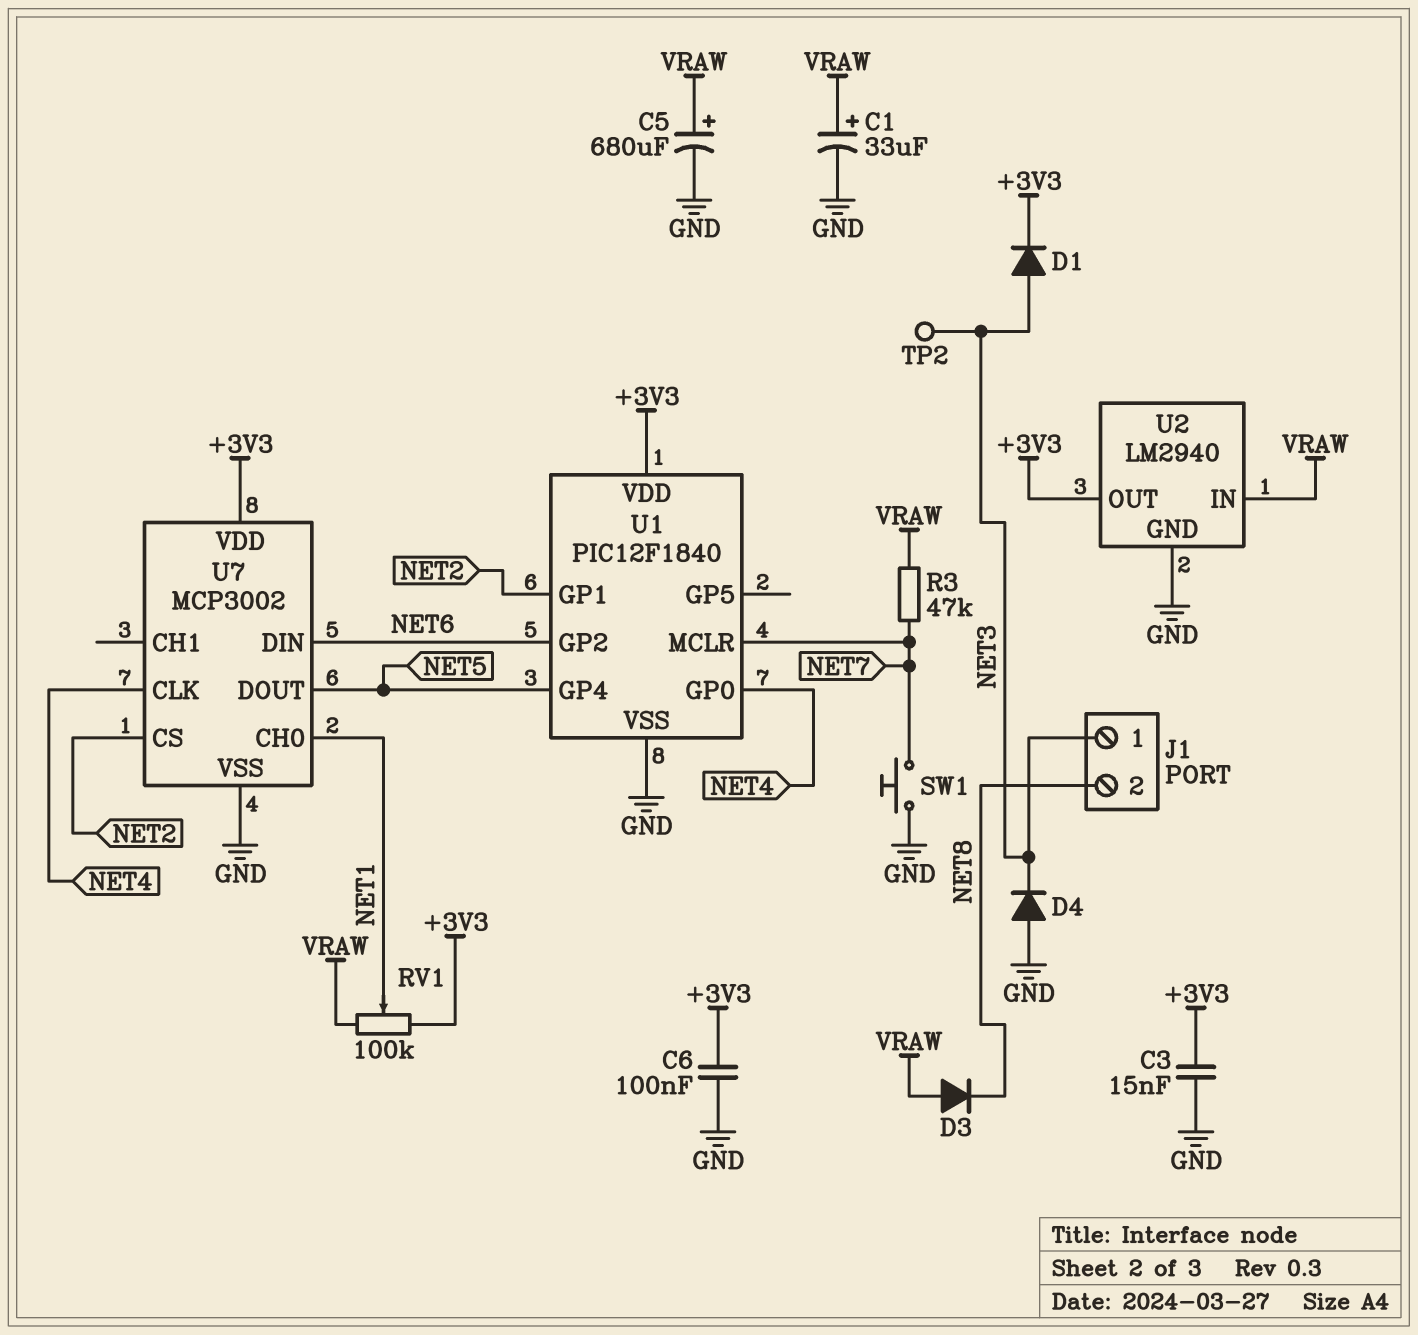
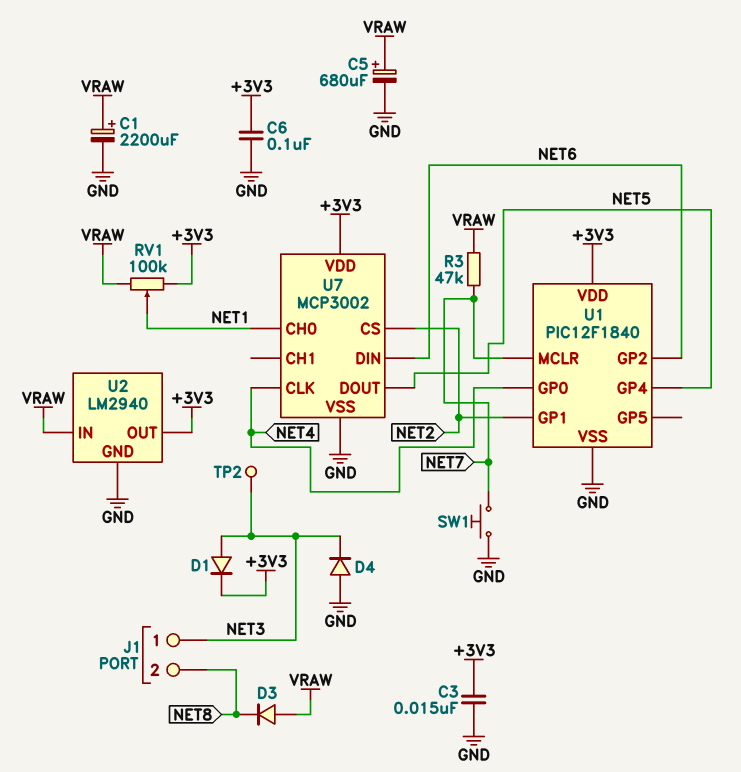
C1: 33uF (plus VRAW, minus GND) -> 2200uF (plus VRAW, minus GND)

